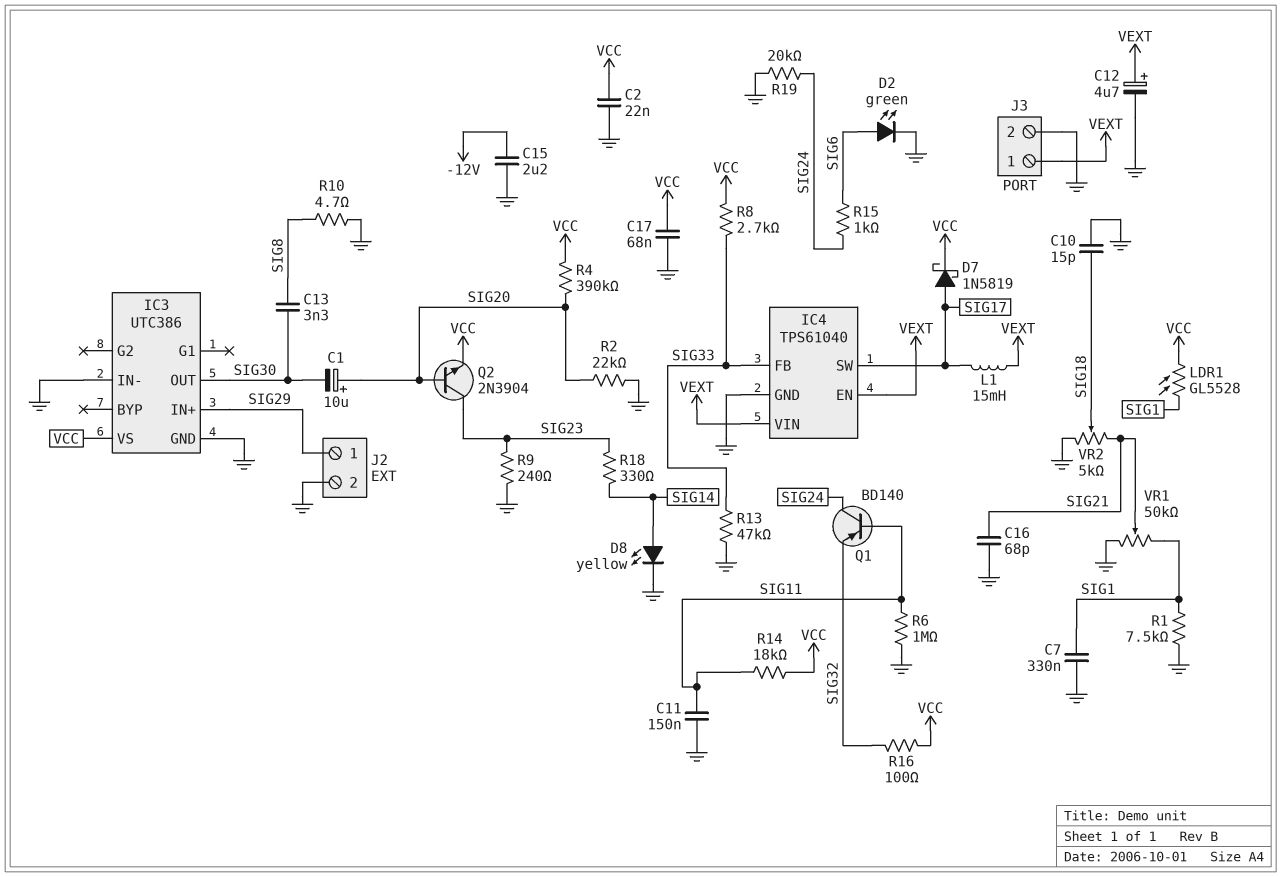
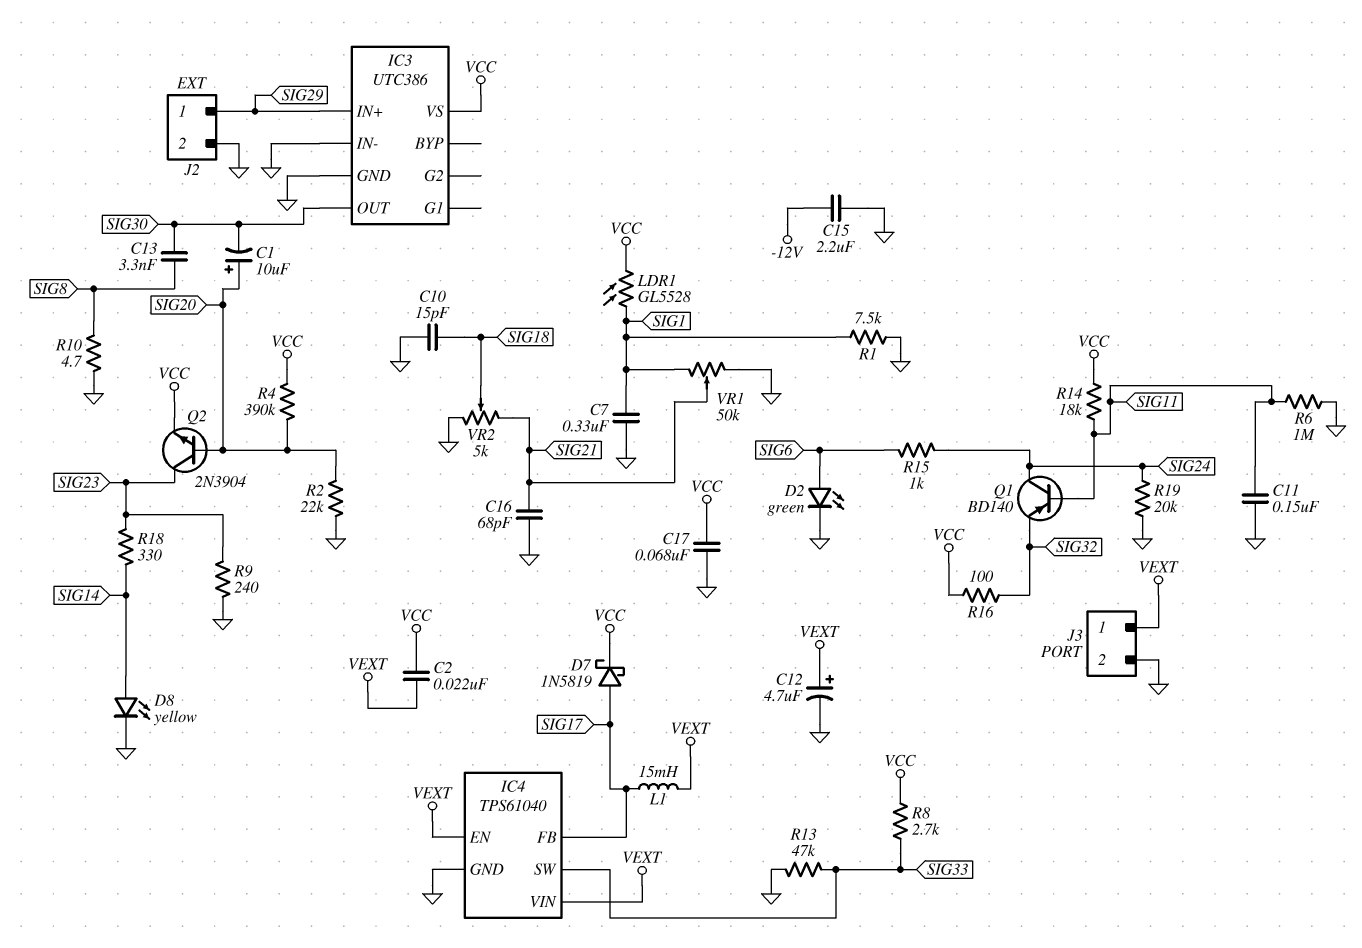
C2: 22nF (GND, VCC) -> 22nF (VCC, VEXT)
IC4 pin FB: SIG33 -> SIG17
IC4 pin SW: SIG17 -> SIG33

